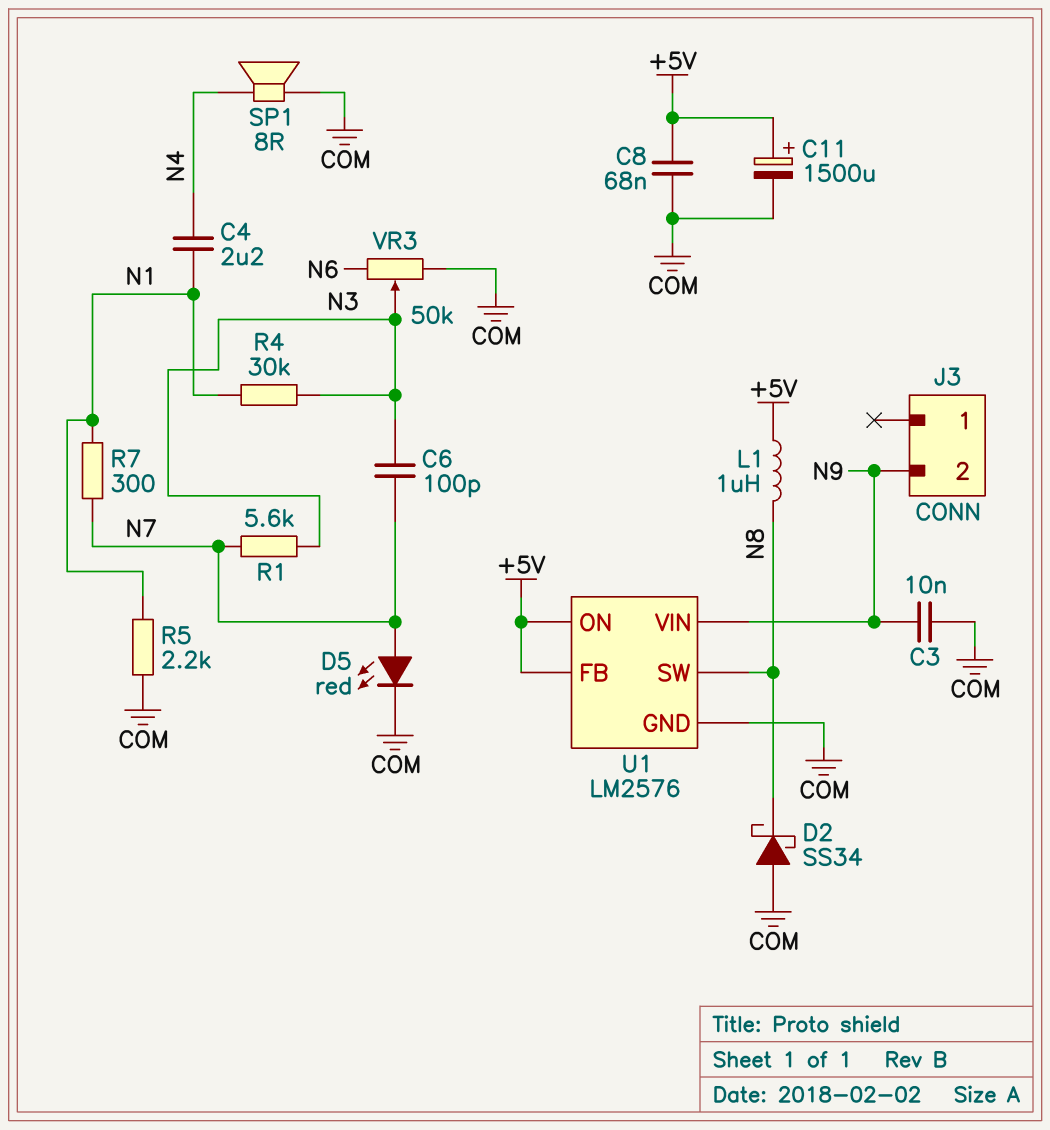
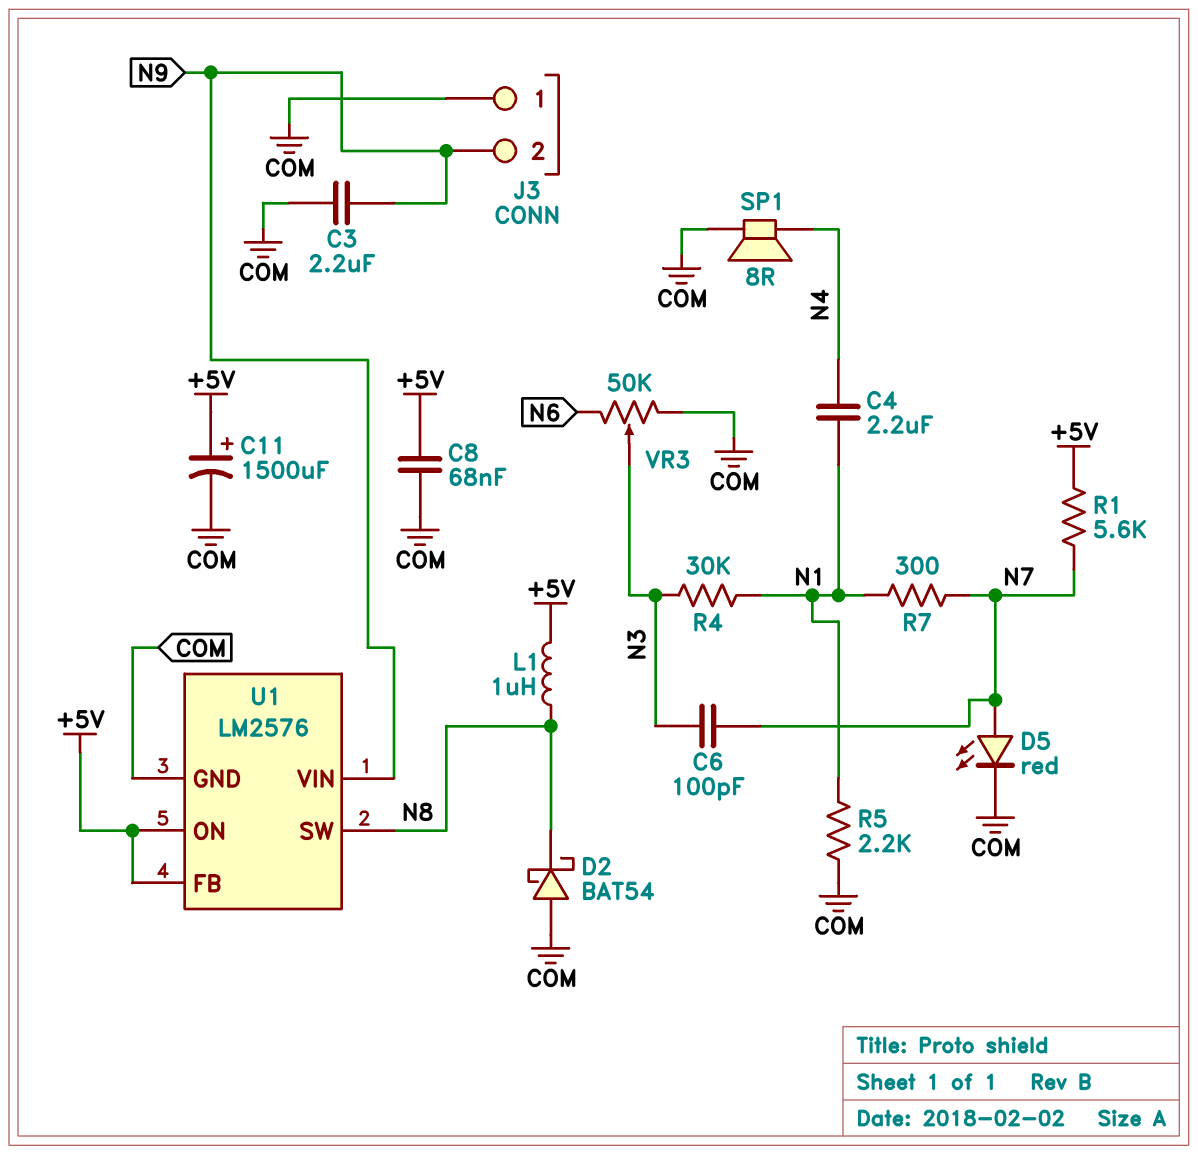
C3: 10nF (COM, N9) -> 2.2uF (COM, N9)
D2: schottky SS34 (A COM, K N8) -> schottky BAT54 (A COM, K N8)
J3 pin 1: none -> COM
R1: 5.6k (N3, N7) -> 5.6k (+5V, N7)

